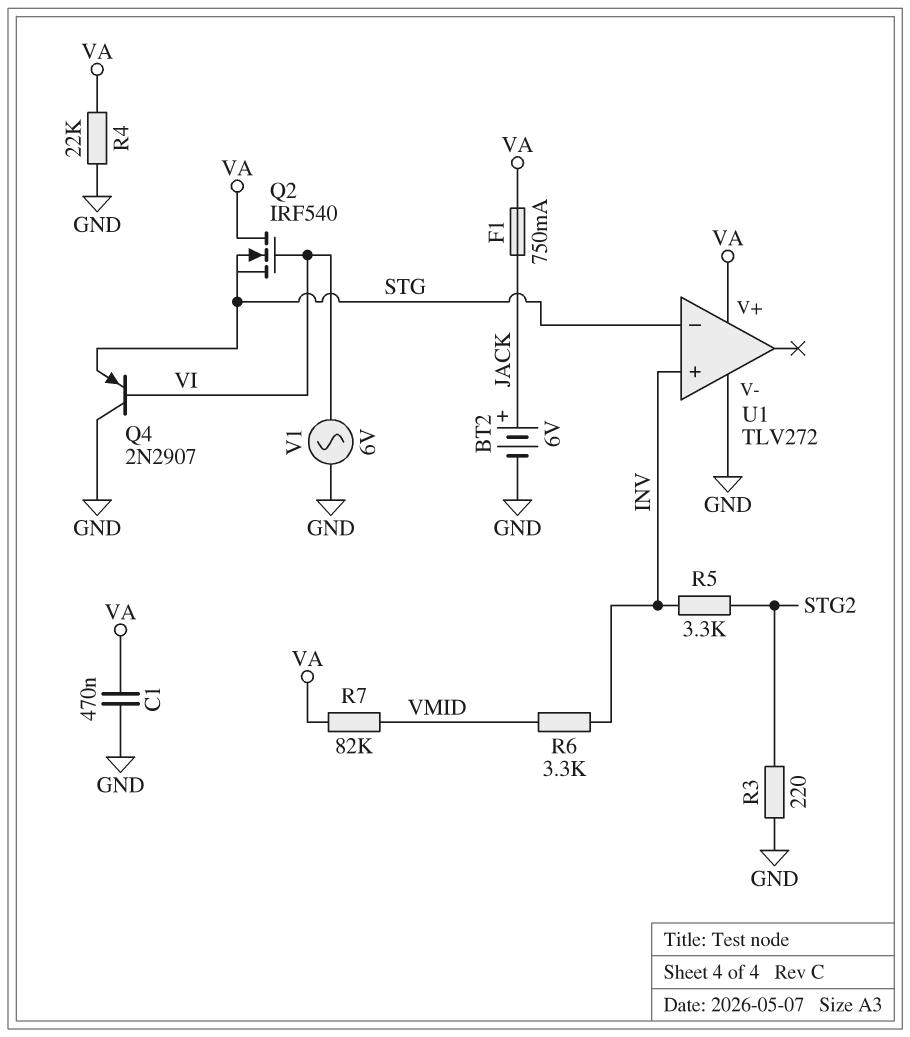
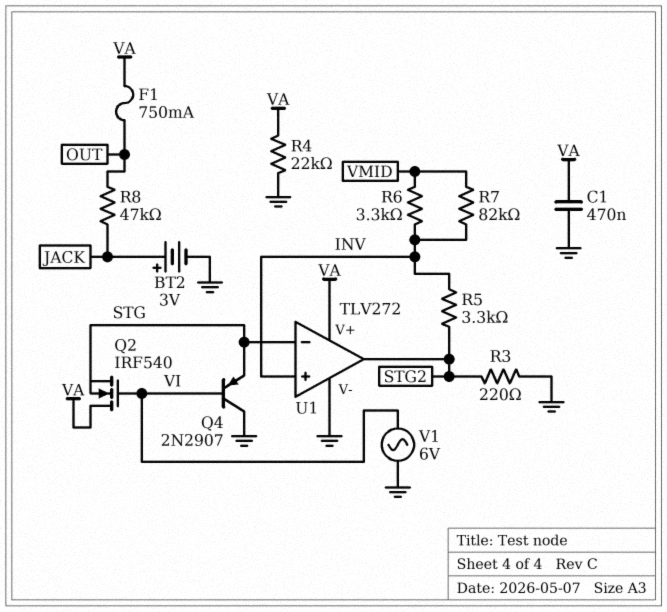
BT2: 6V (plus JACK, minus GND) -> 3V (plus JACK, minus GND)
F1: 750mA (JACK, VA) -> 750mA (OUT, VA)
R7: 82k (VA, VMID) -> 82k (INV, VMID)
R8: none -> 47k (JACK, OUT)
U1 pin out: none -> STG2

